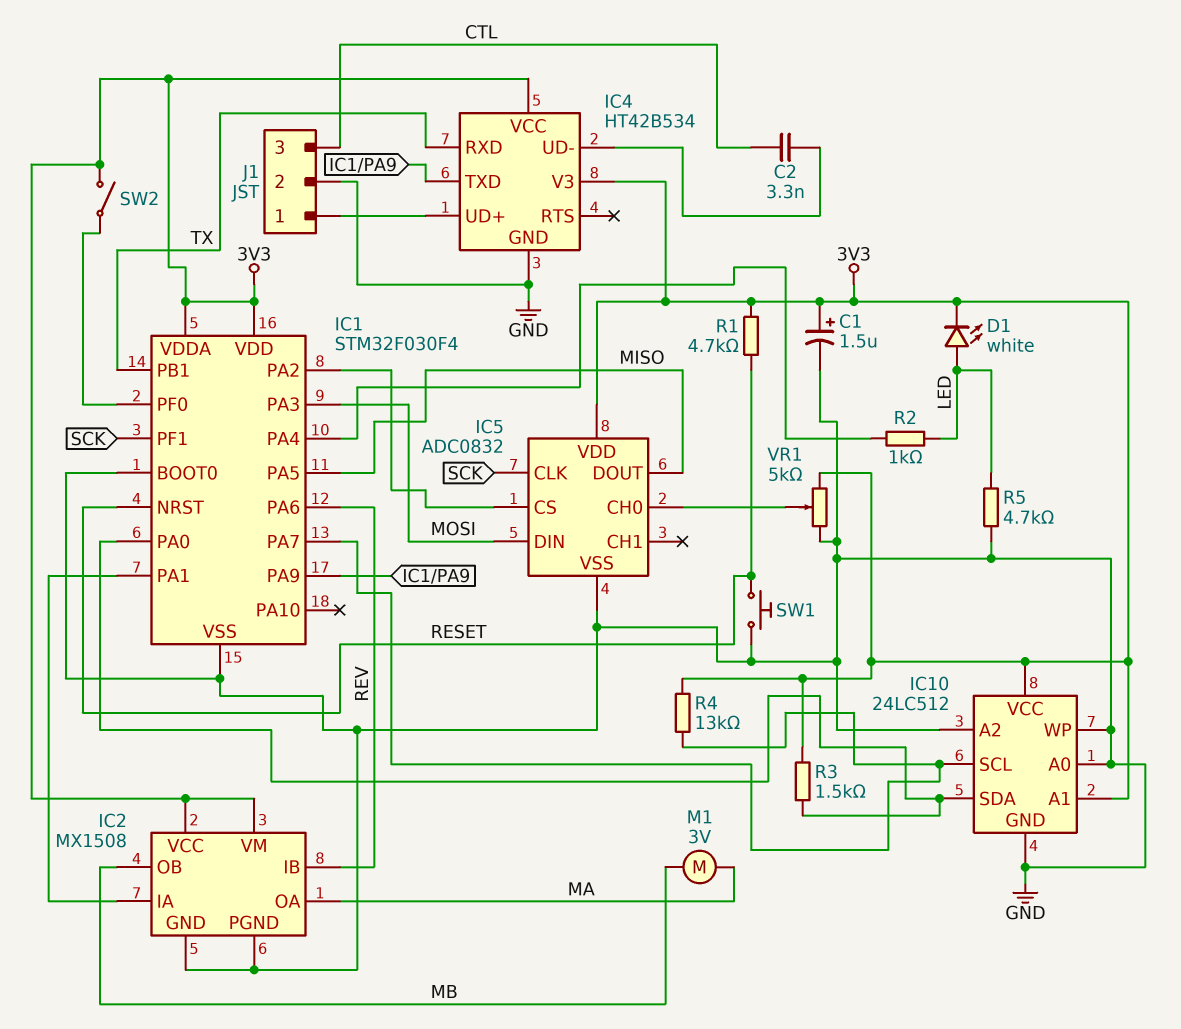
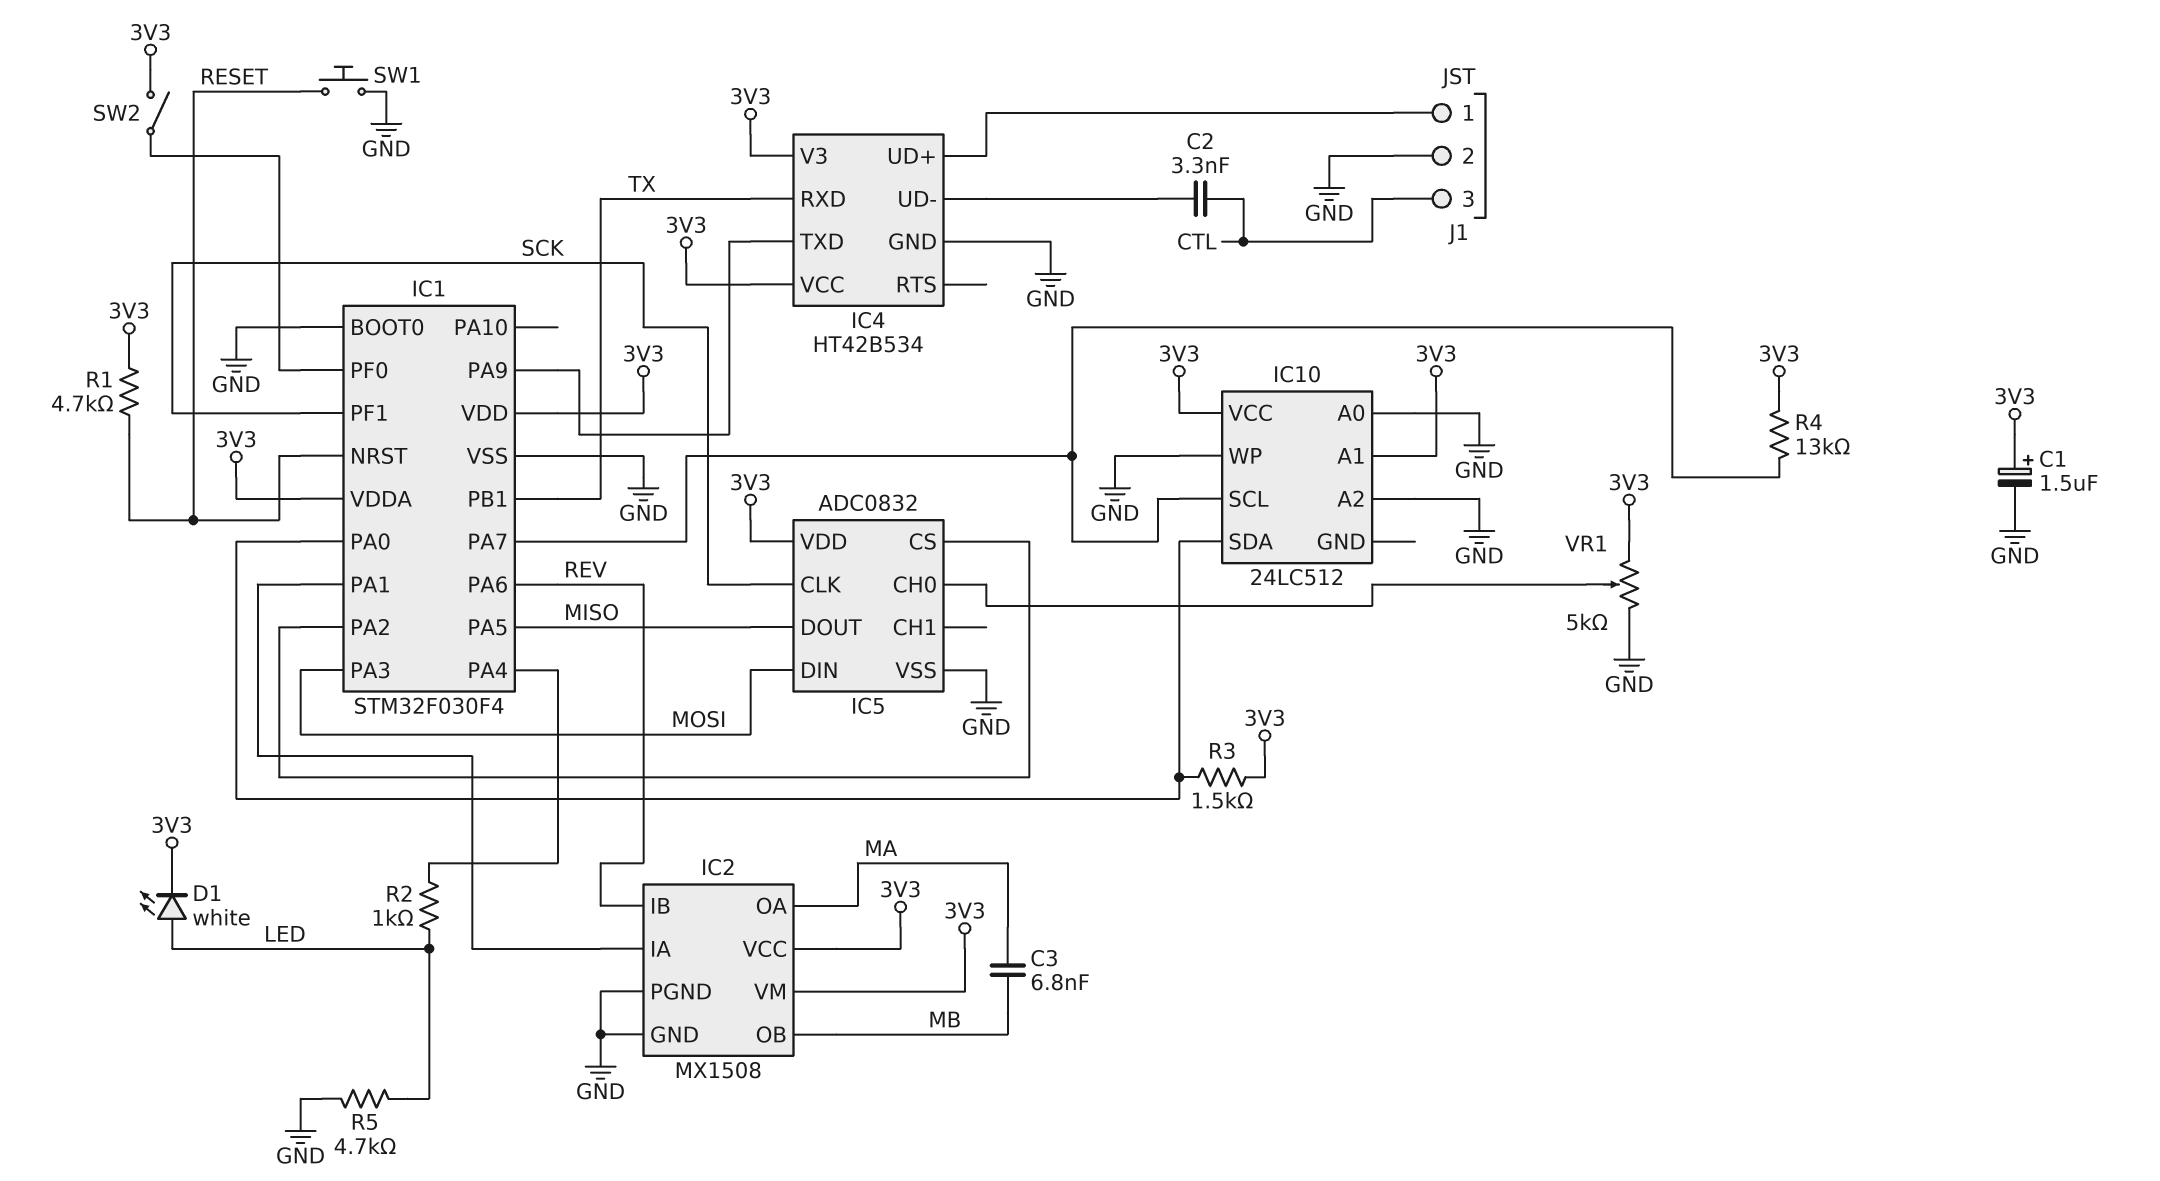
C3: none -> 6.8nF (MA, MB)
IC10 pin GND: GND -> none
M1: motor 3V (MA, MB) -> none

